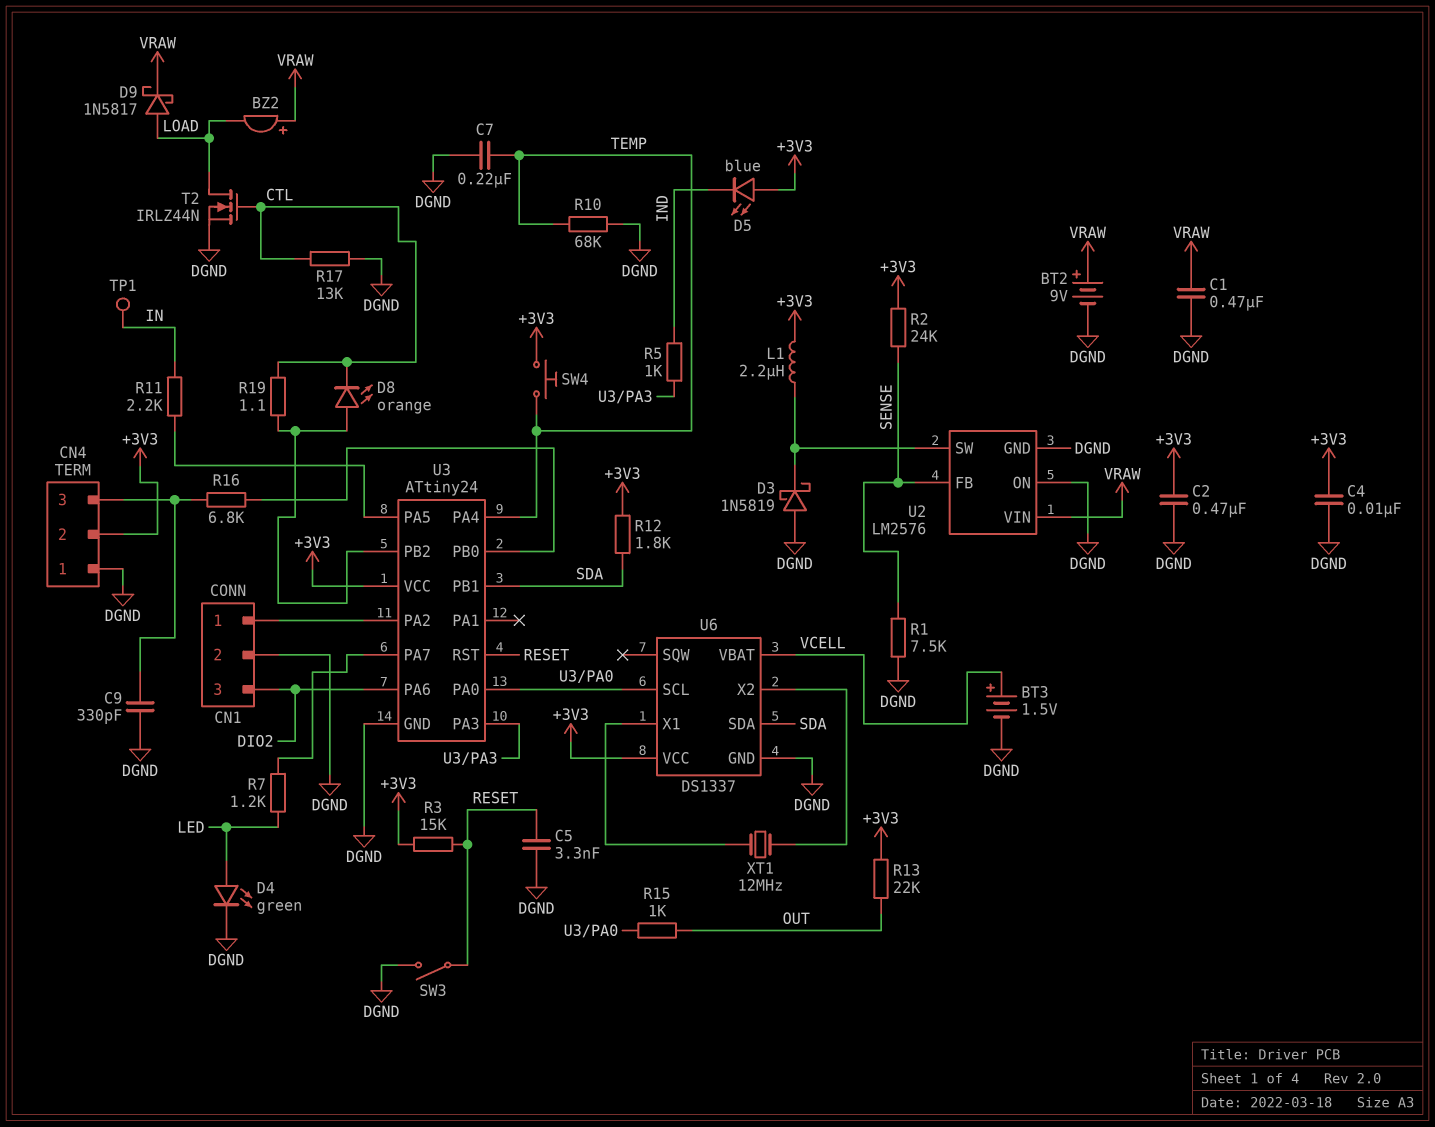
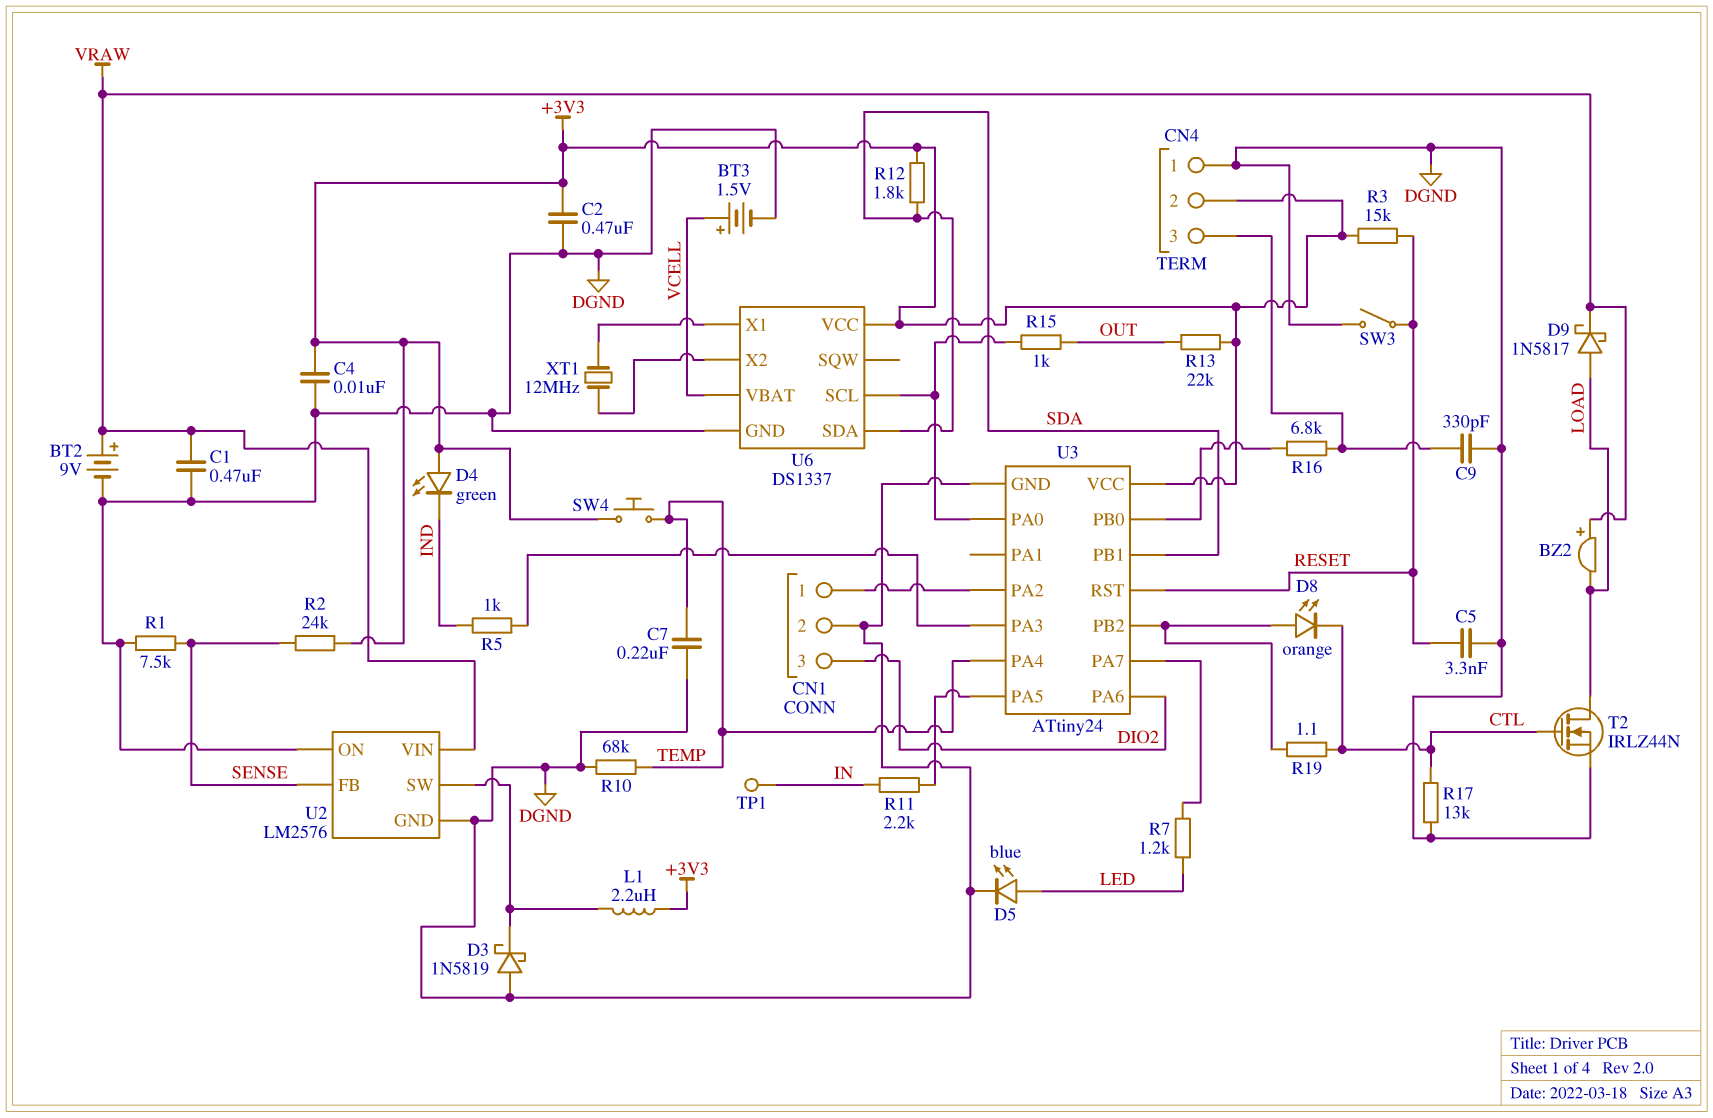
D4: LED green (A LED, K DGND) -> LED green (A +3V3, K IND)
D5: LED blue (A +3V3, K IND) -> LED blue (A LED, K DGND)

